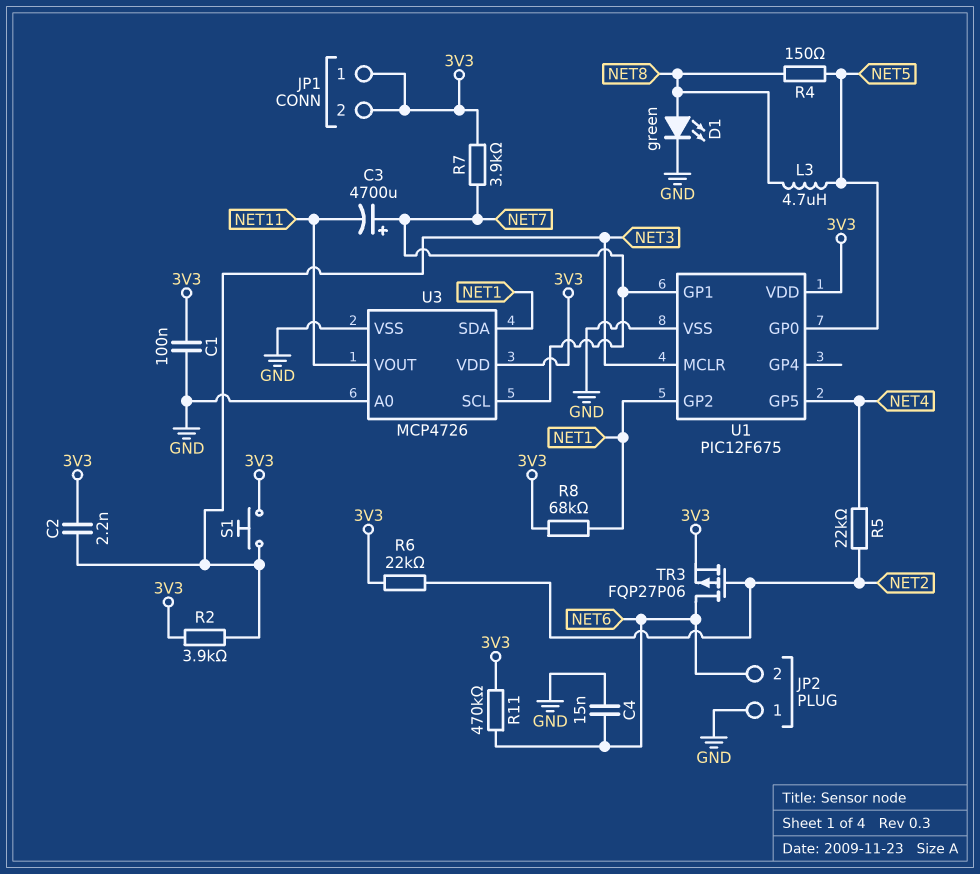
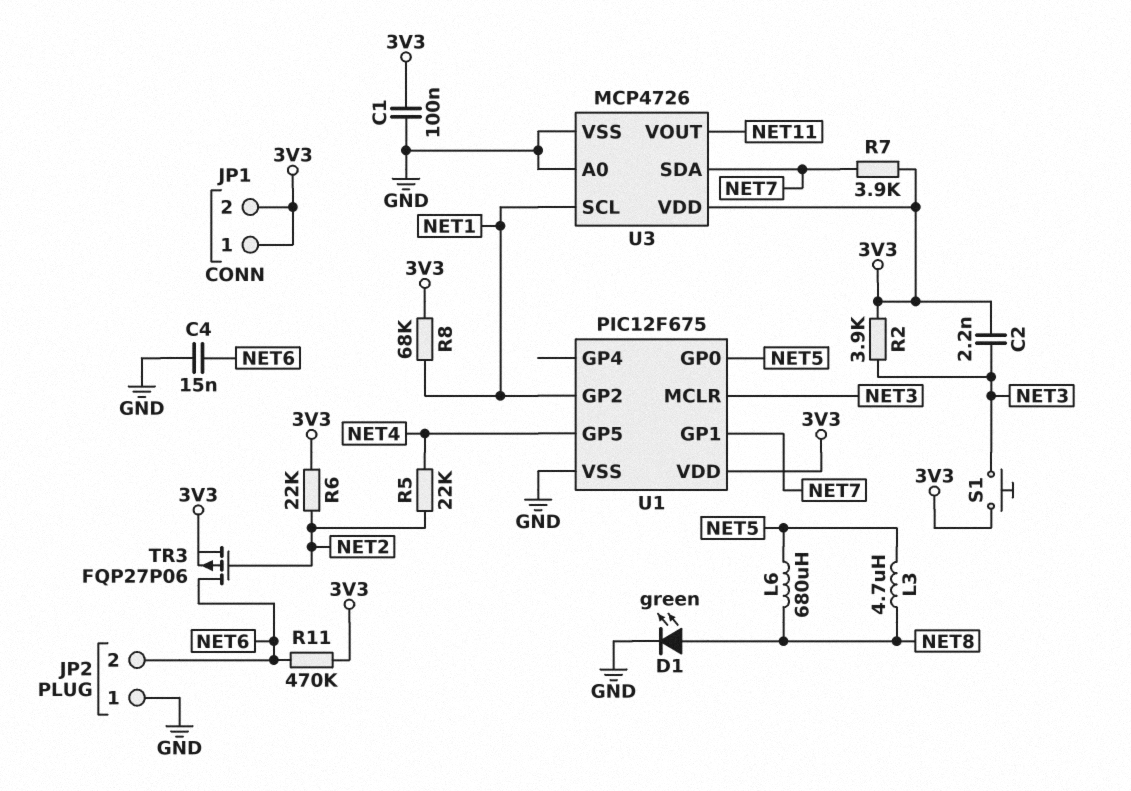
C3: 4700uF (plus NET7, minus NET11) -> none
L6: none -> 680uH (NET5, NET8)
R4: 150 (NET5, NET8) -> none
U3 pin SCL: NET7 -> NET1
U3 pin SDA: NET1 -> NET7

